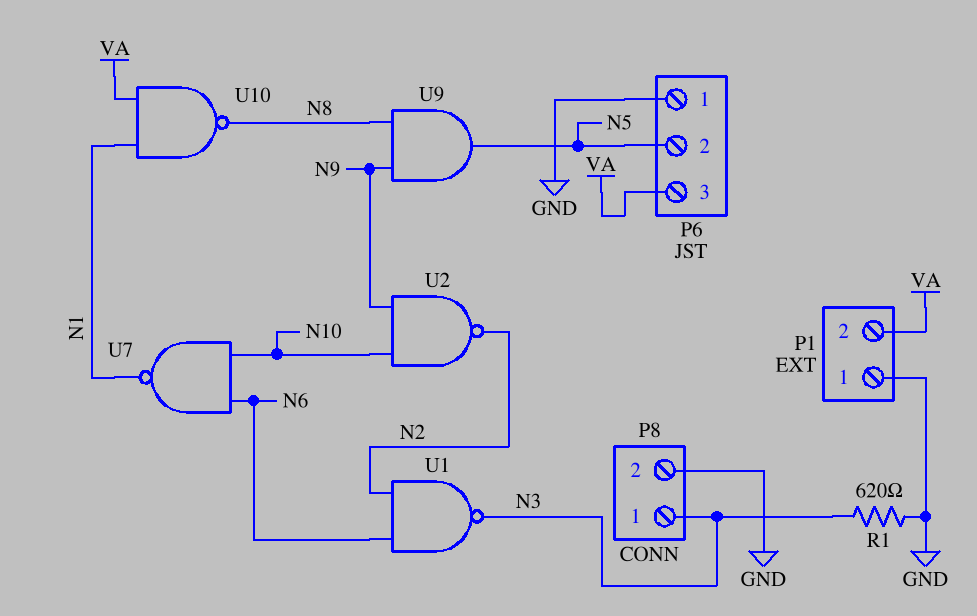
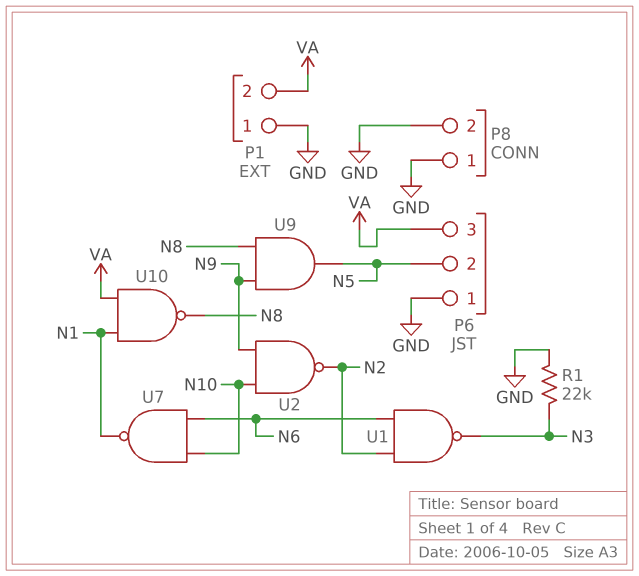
P8 pin 1: N3 -> GND
R1: 620 (GND, N3) -> 22k (GND, N3)

